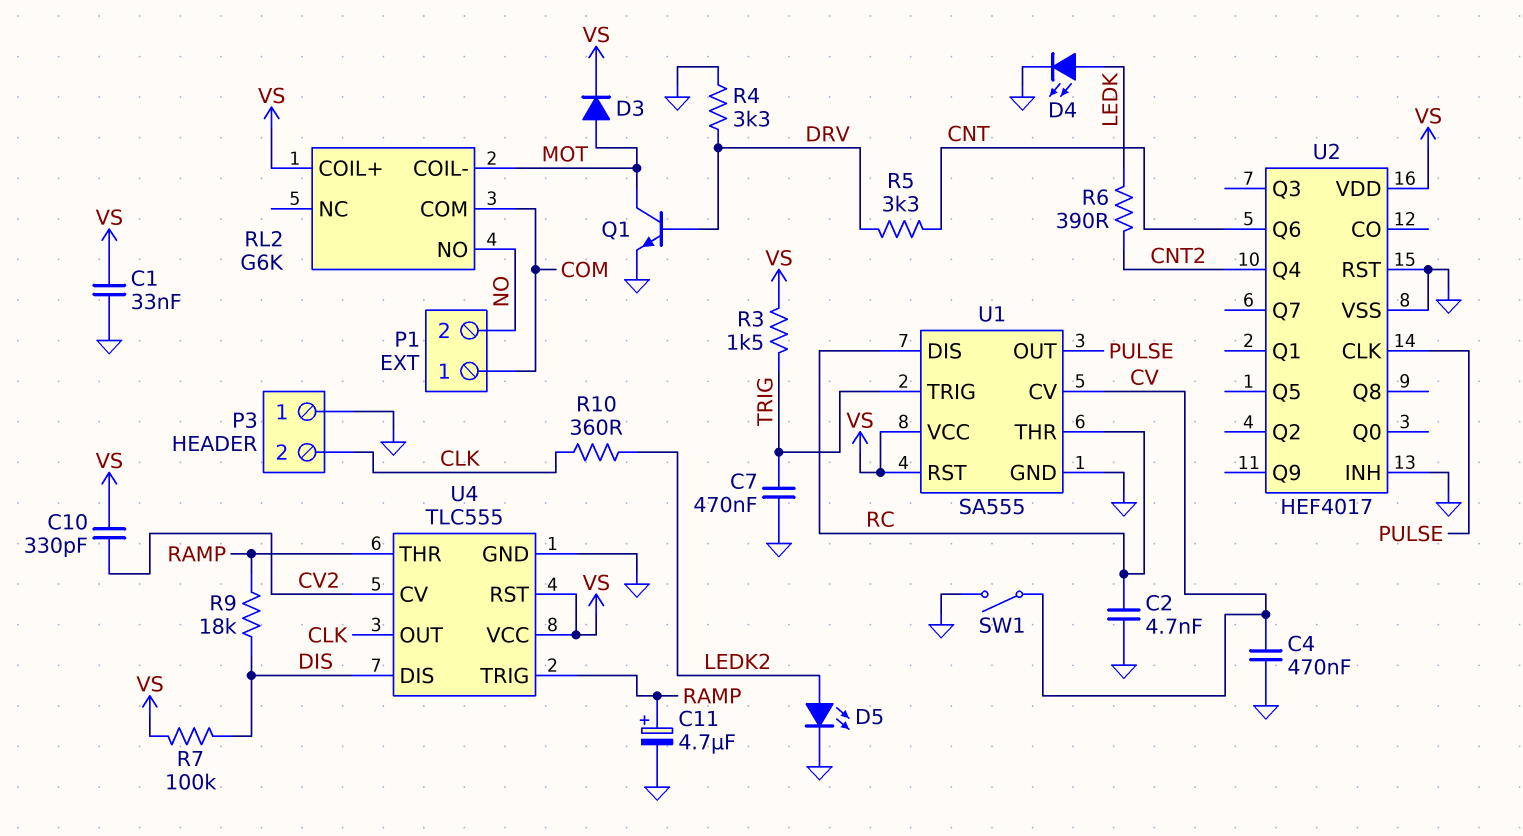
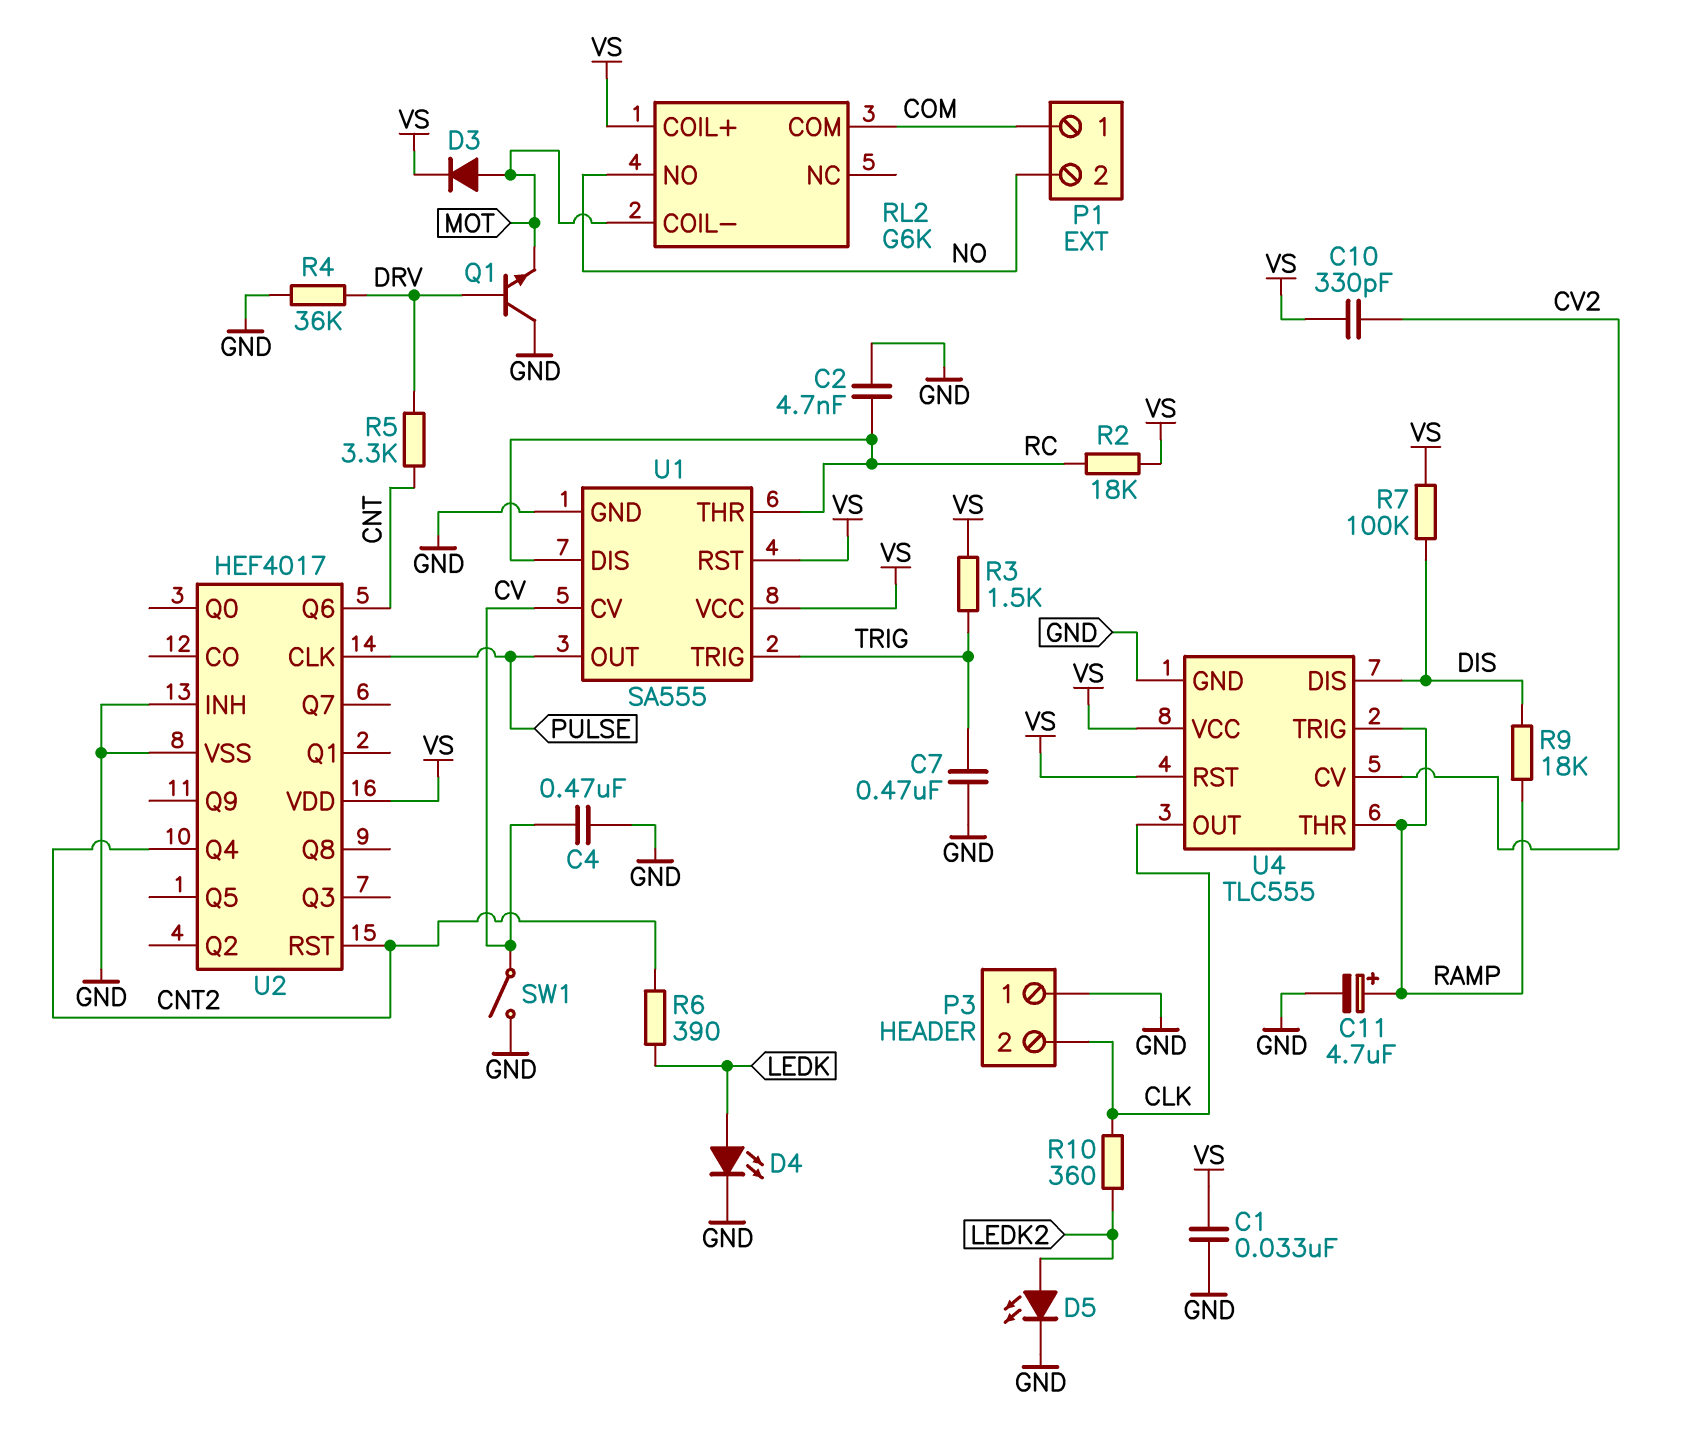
Q1: NPN (B DRV, C MOT, E GND) -> NPN (B DRV, C GND, E MOT)
R2: none -> 18k (RC, VS)
R4: 3.3k (DRV, GND) -> 36k (DRV, GND)
U2 pin RST: GND -> CNT2

